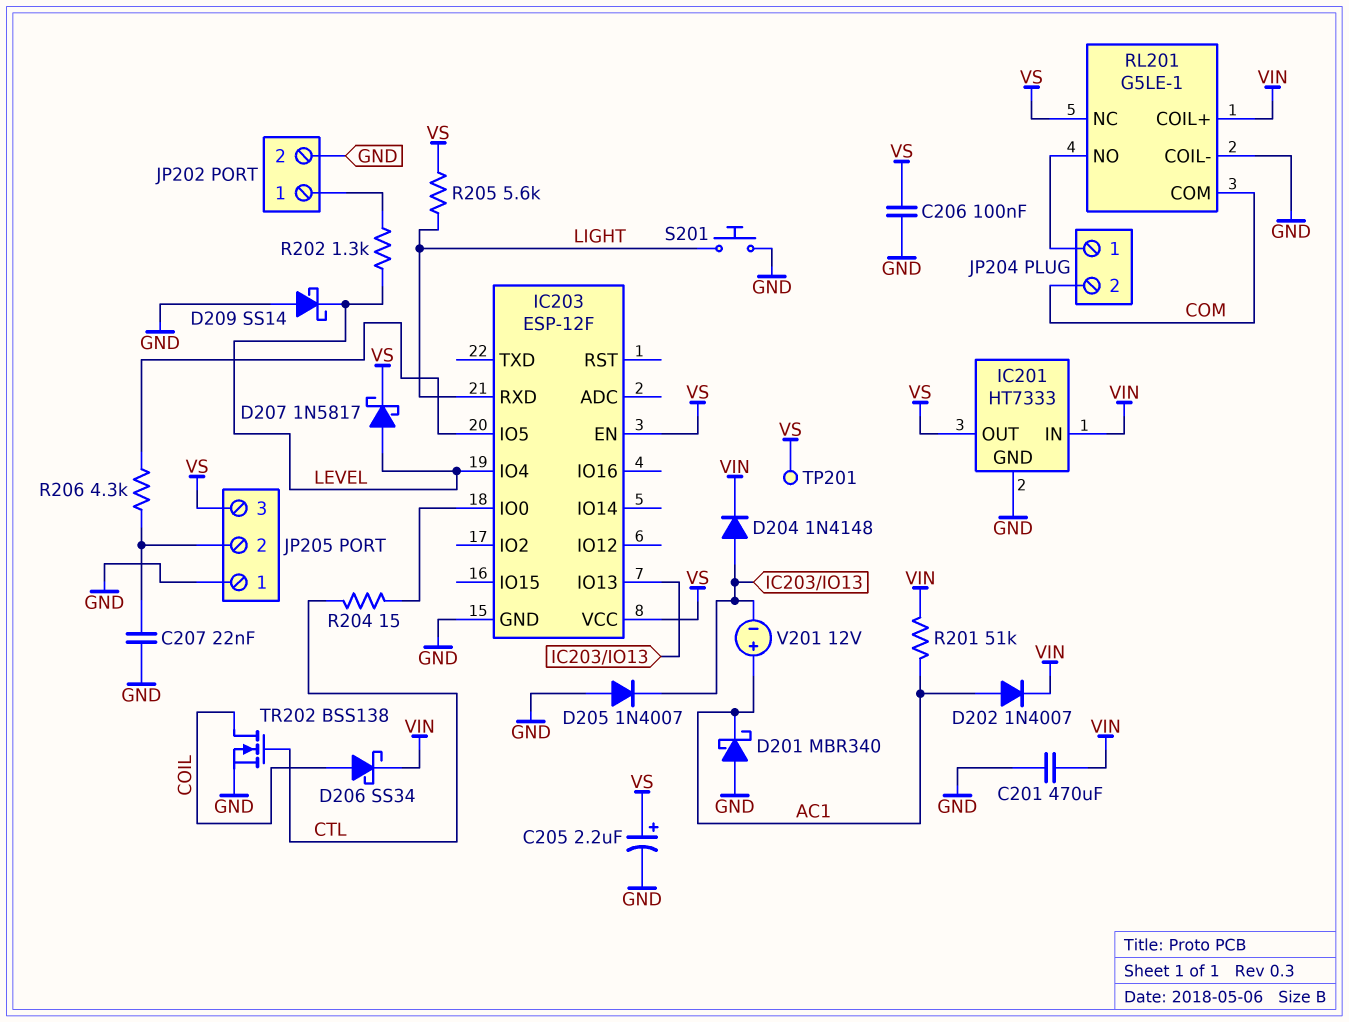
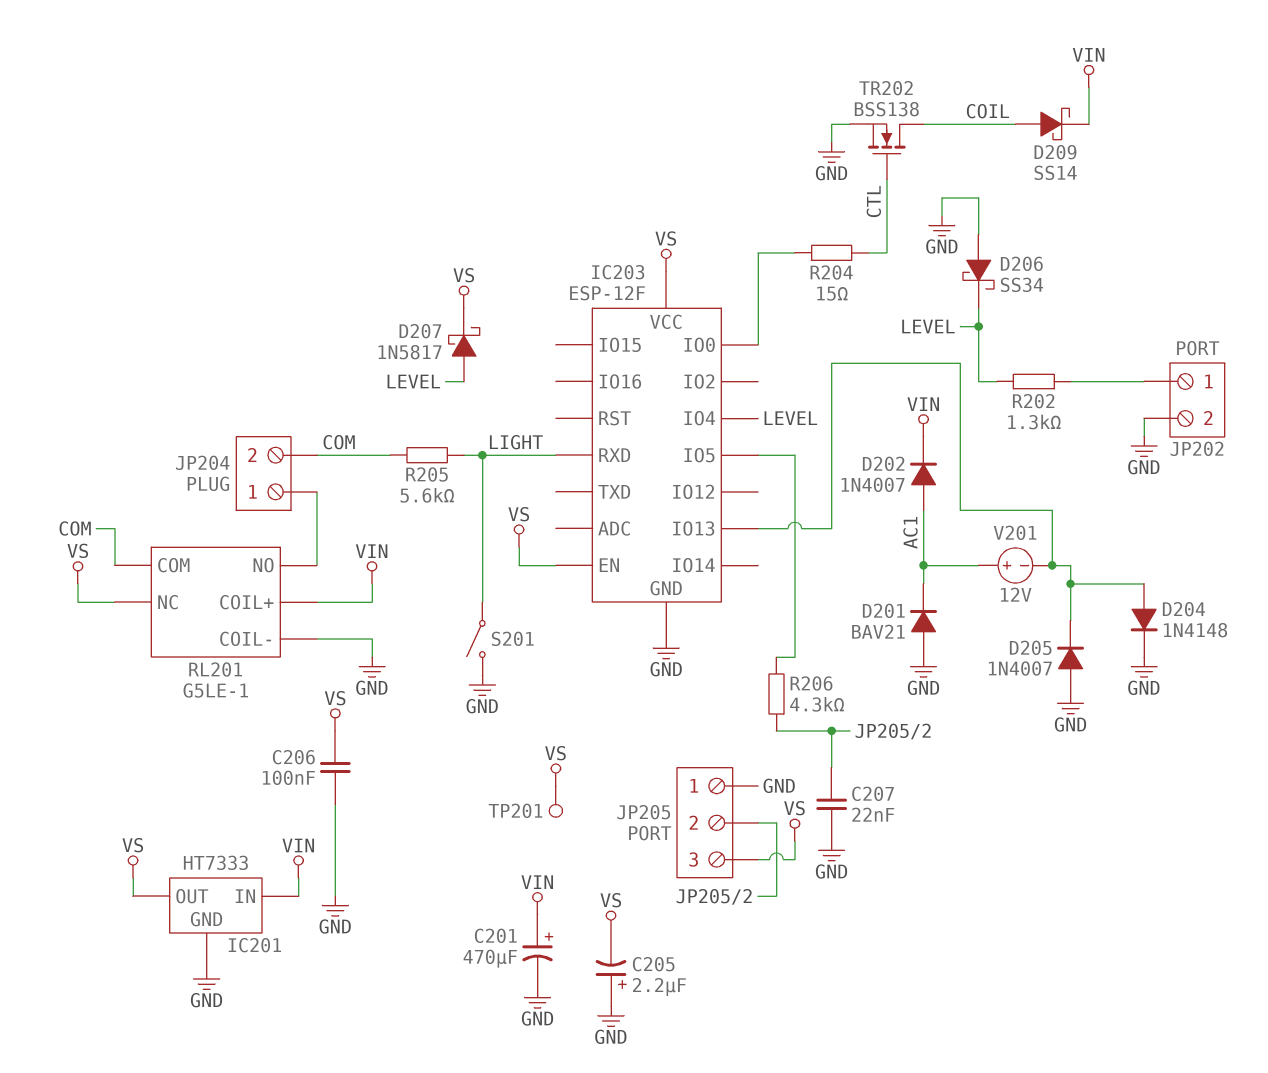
C201: 470uF (GND, VIN) -> 470uF (plus VIN, minus GND)
C205: 2.2uF (plus VS, minus GND) -> 2.2uF (plus GND, minus VS)
D201: schottky MBR340 (A GND, K AC1) -> diode BAV21 (A GND, K AC1)
D204: diode 1N4148 (A IC203/IO13, K VIN) -> diode 1N4148 (A IC203/IO13, K GND)
D206: schottky SS34 (A COIL, K VIN) -> schottky SS34 (A GND, K LEVEL)
D209: schottky SS14 (A GND, K LEVEL) -> schottky SS14 (A COIL, K VIN)
R201: 51k (AC1, VIN) -> none
R205: 5.6k (LIGHT, VS) -> 5.6k (COM, LIGHT)
S201: button (GND, LIGHT) -> switch (GND, LIGHT)

